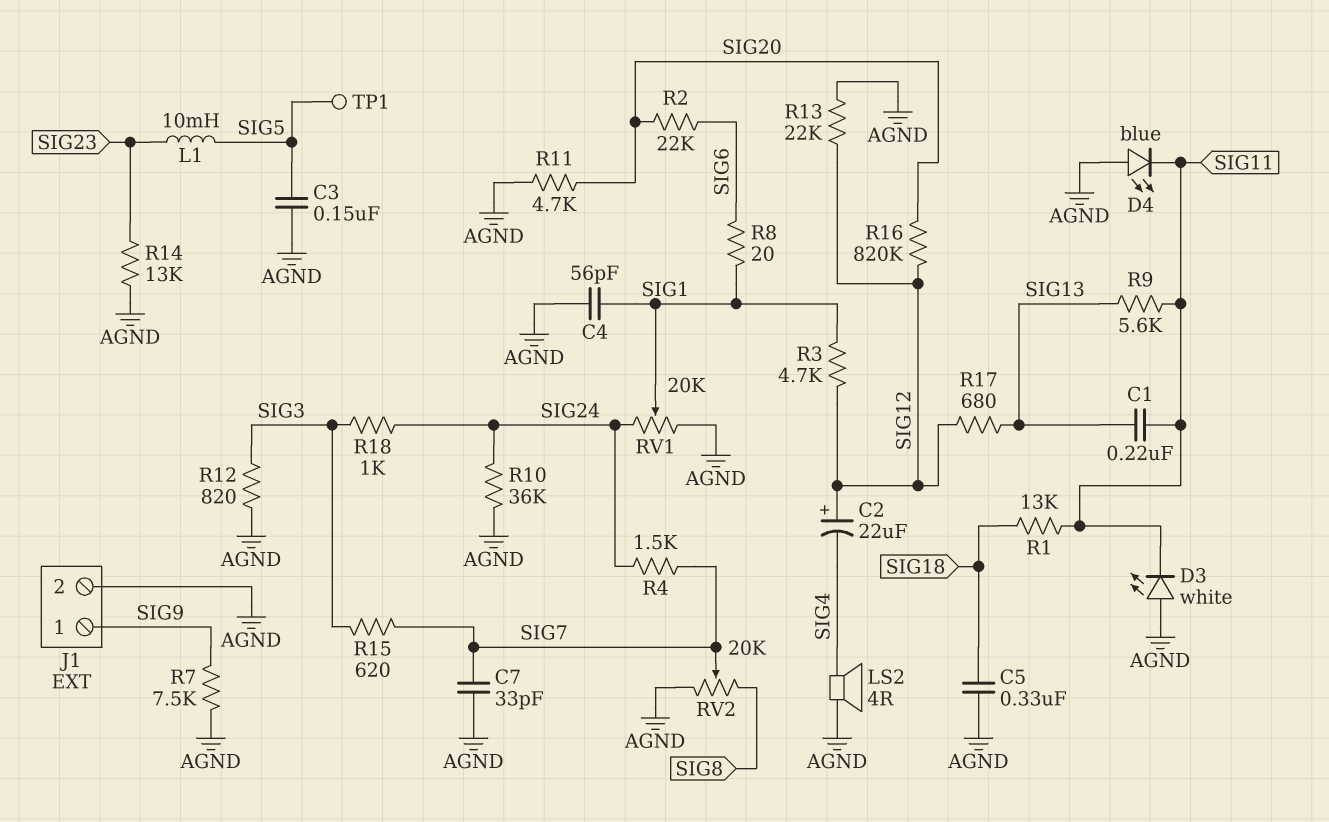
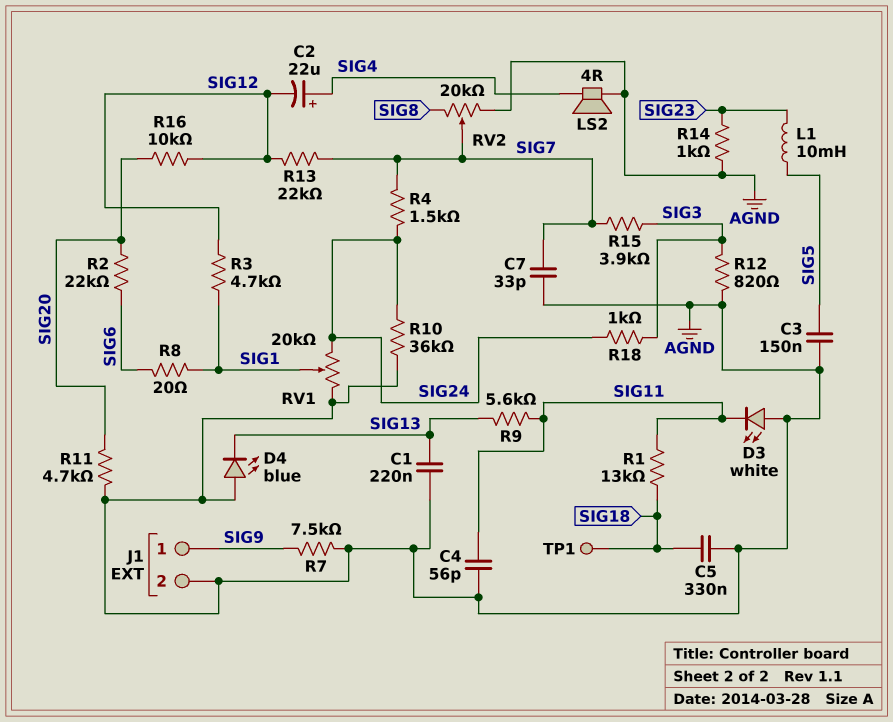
C1: 220nF (SIG11, SIG13) -> 220nF (AGND, SIG13)
C2: 22uF (plus SIG12, minus SIG4) -> 22uF (plus SIG4, minus SIG12)
C4: 56pF (AGND, SIG1) -> 56pF (AGND, SIG11)
D4: LED blue (A AGND, K SIG11) -> LED blue (A AGND, K SIG13)
R13: 22k (AGND, SIG12) -> 22k (SIG7, SIG12)
R14: 13k (AGND, SIG23) -> 1k (AGND, SIG23)
R15: 620 (SIG3, SIG7) -> 3.9k (SIG3, SIG7)
R16: 820k (SIG12, SIG20) -> 10k (SIG12, SIG20)
R17: 680 (SIG12, SIG13) -> none
TP1: test point (SIG5) -> test point (SIG18)

